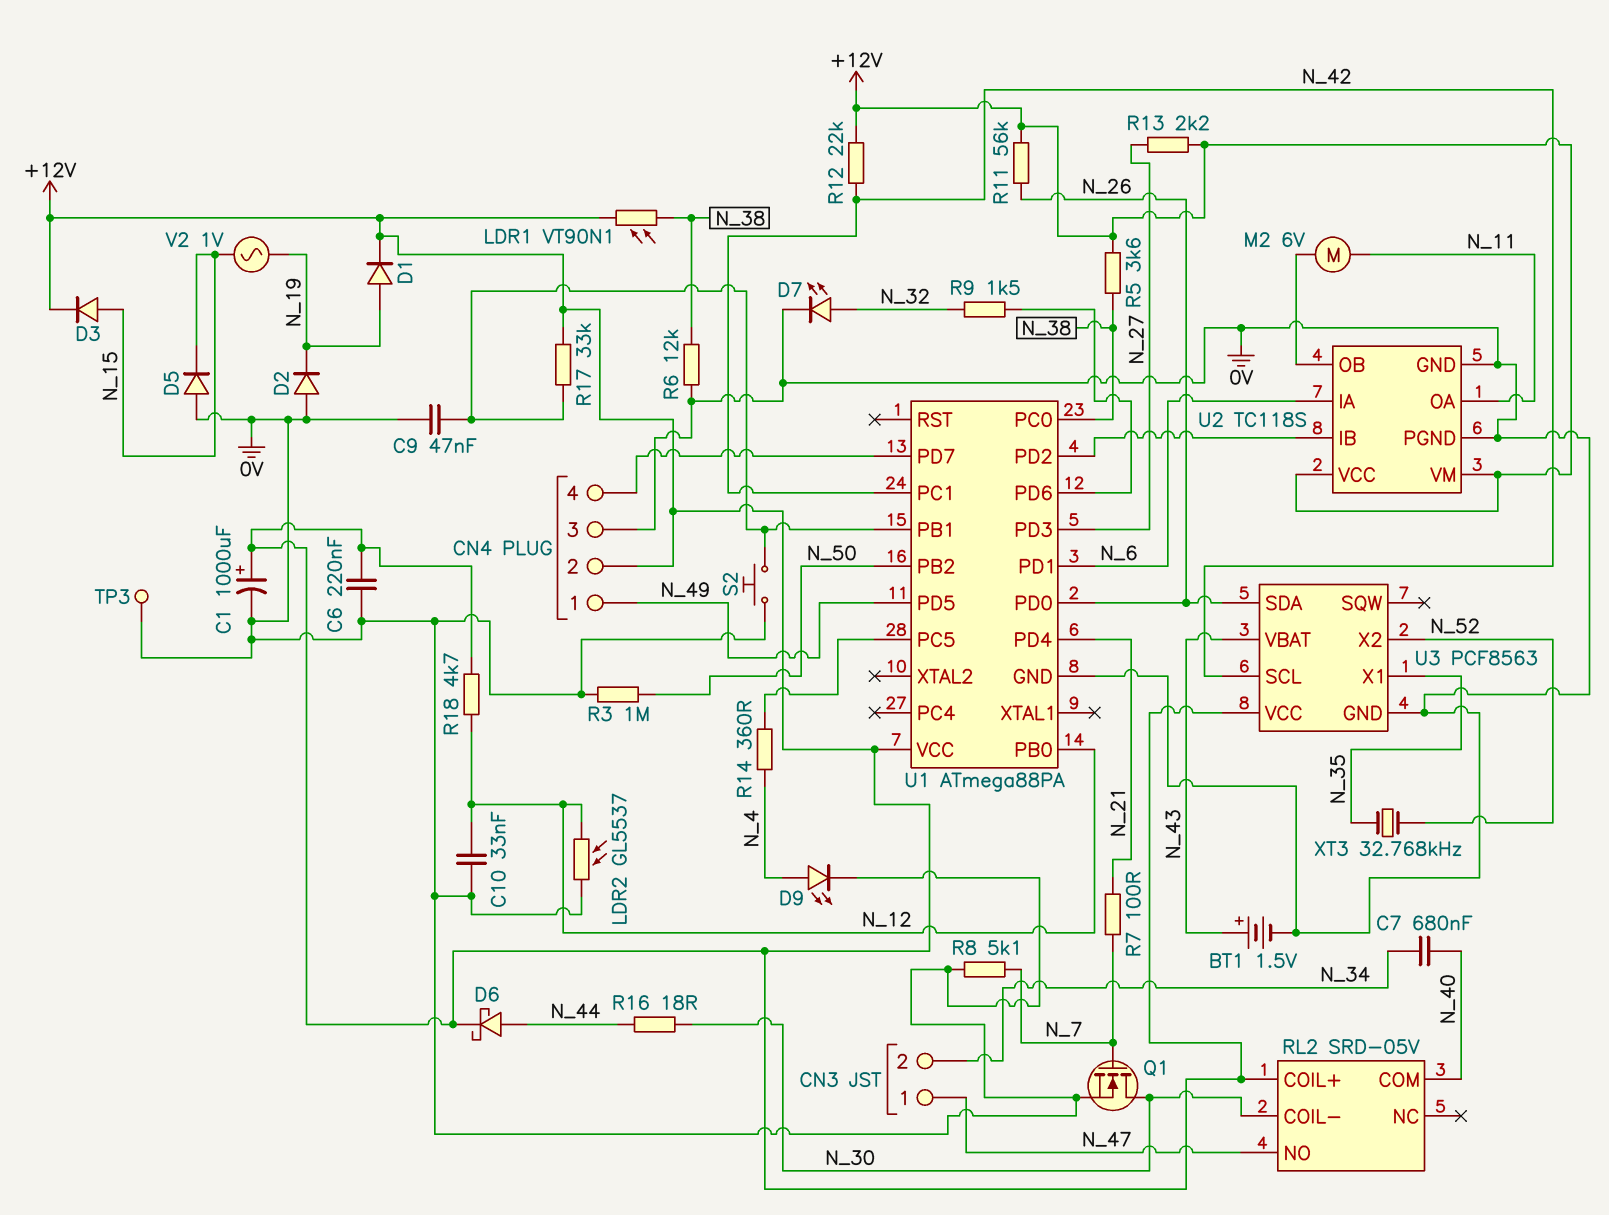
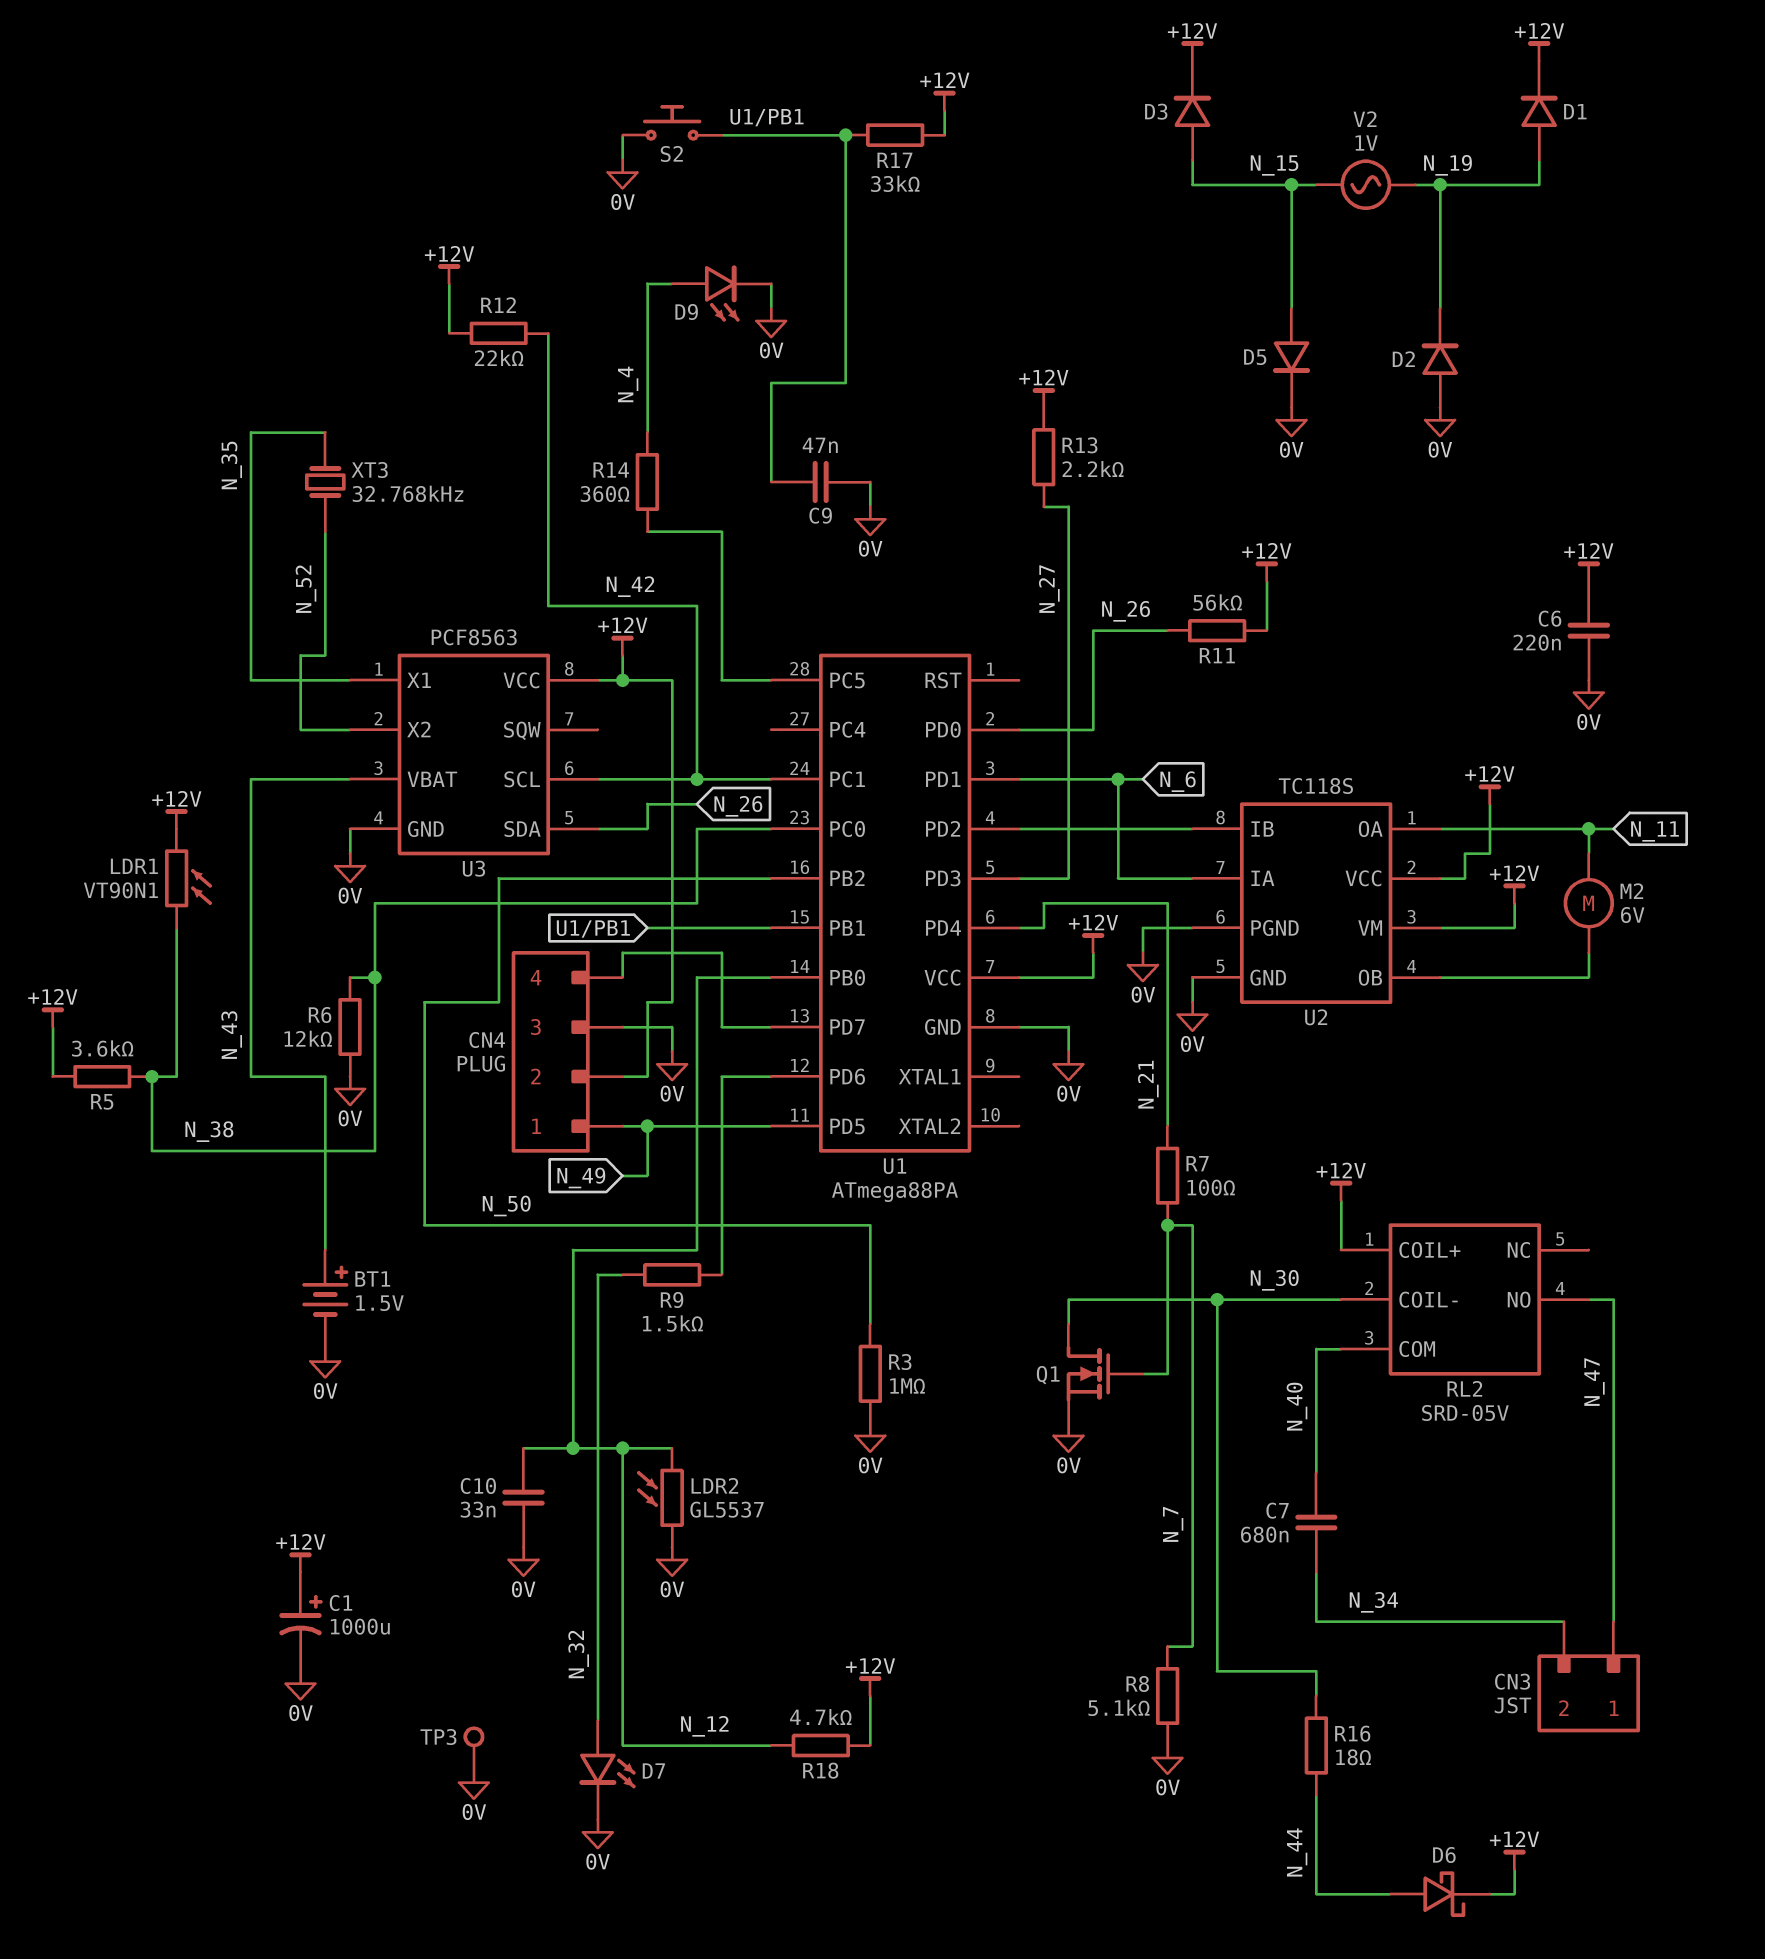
D5: diode (A 0V, K N_15) -> diode (A N_15, K 0V)

